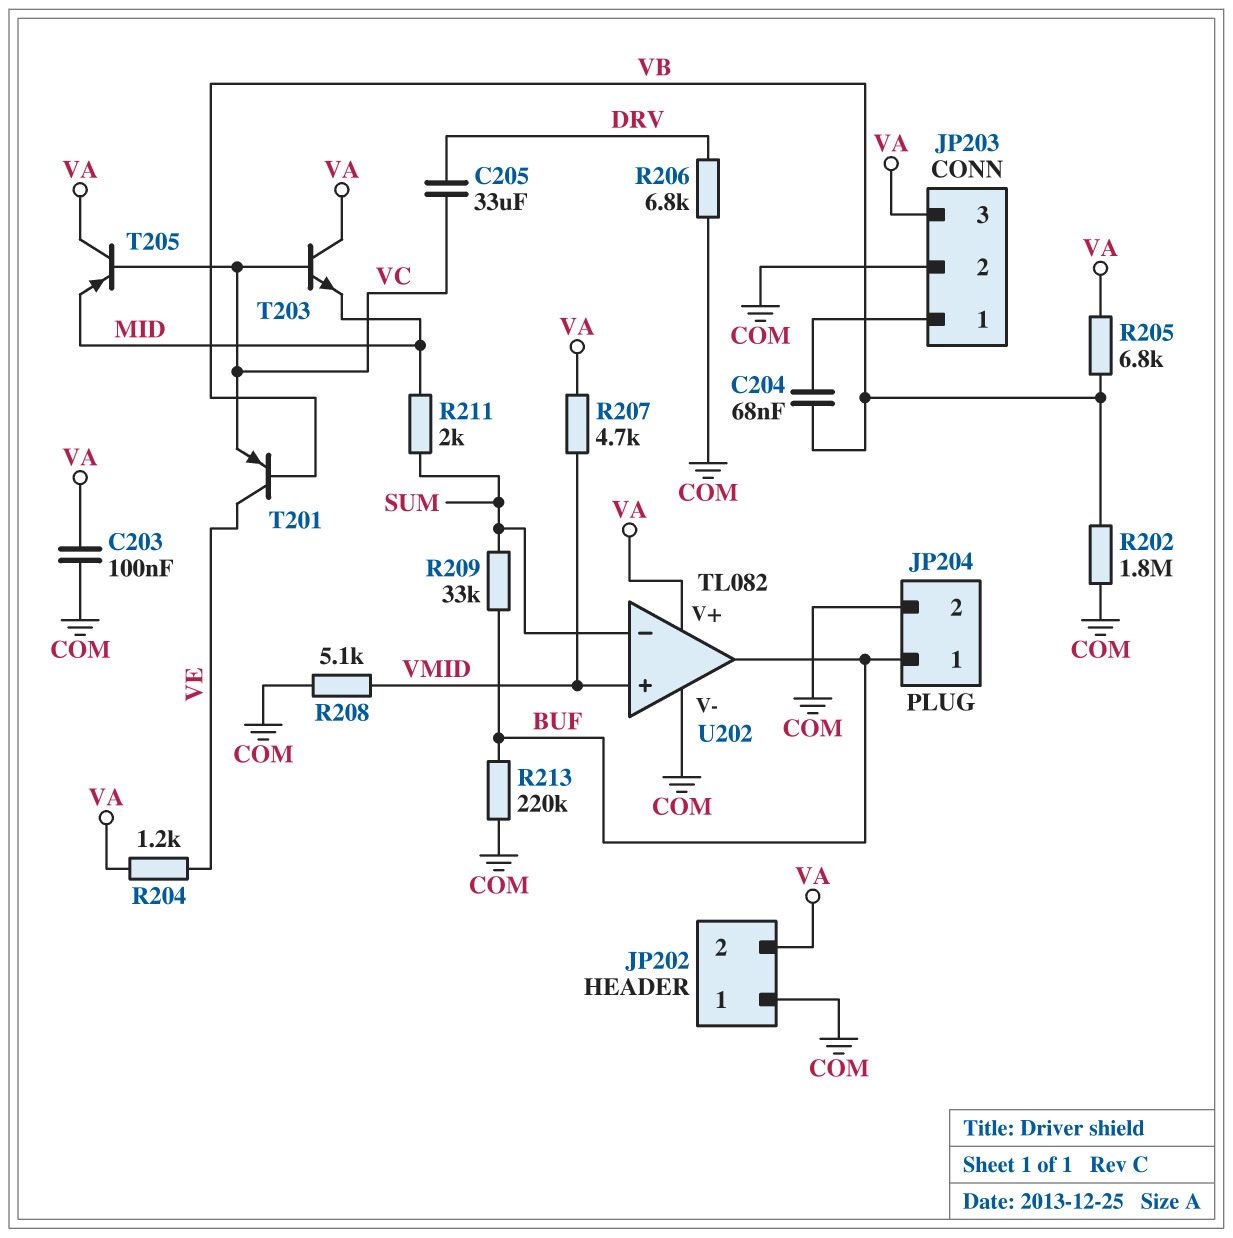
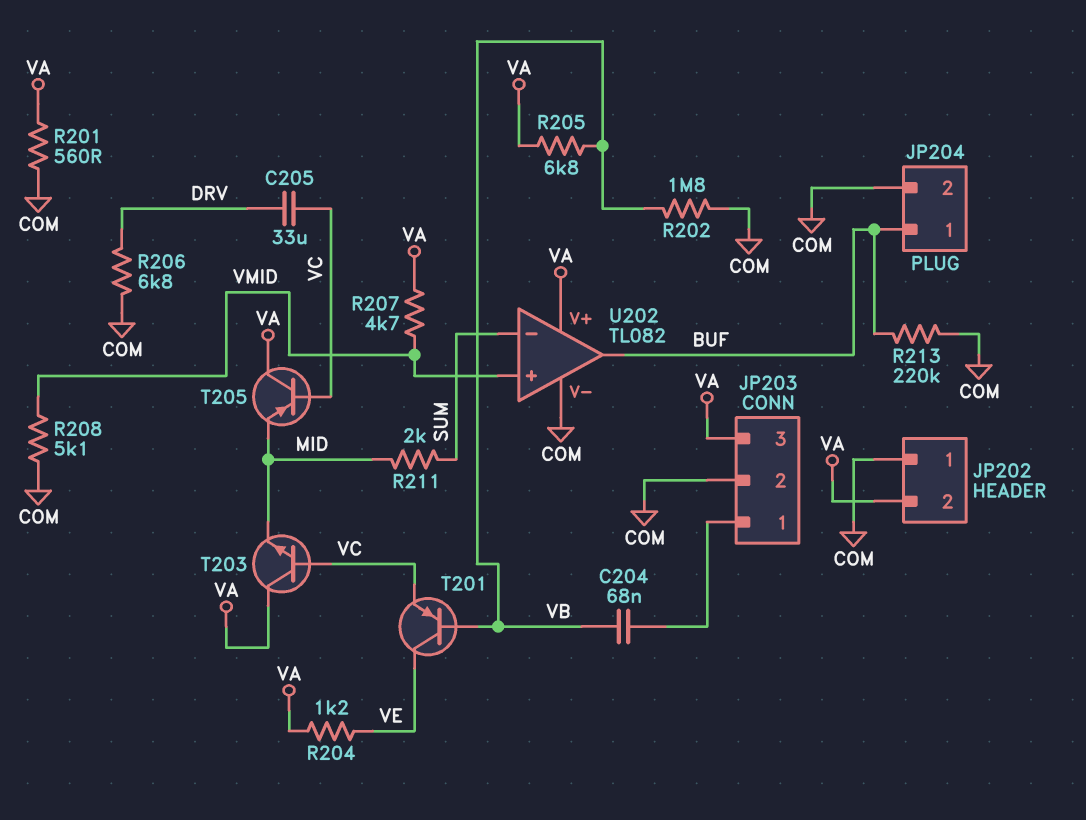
C203: 100nF (COM, VA) -> none
R201: none -> 560 (COM, VA)
R209: 33k (BUF, SUM) -> none

